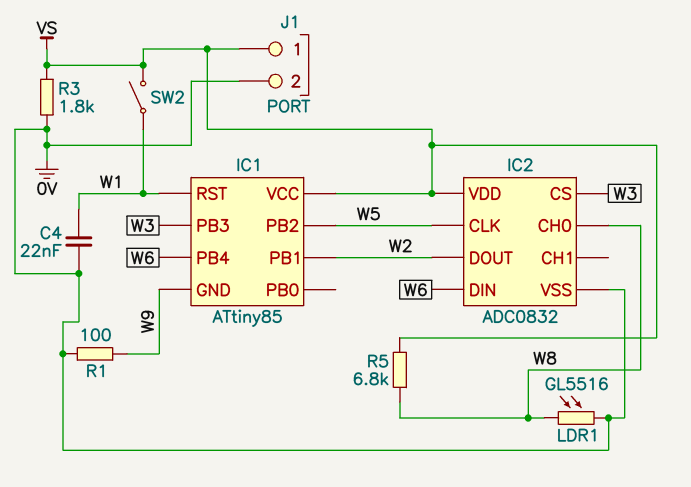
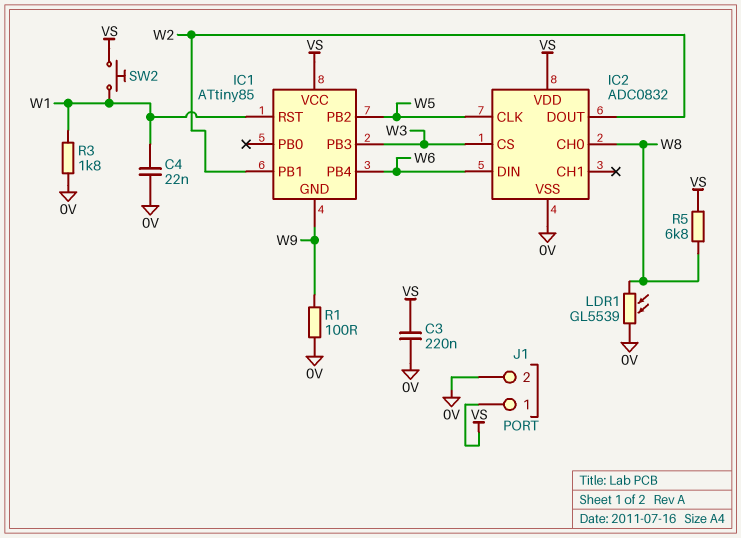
C3: none -> 220nF (0V, VS)
LDR1: GL5516 (0V, W8) -> GL5539 (0V, W8)
R3: 1.8k (0V, VS) -> 1.8k (0V, W1)
SW2: switch (VS, W1) -> button (VS, W1)

